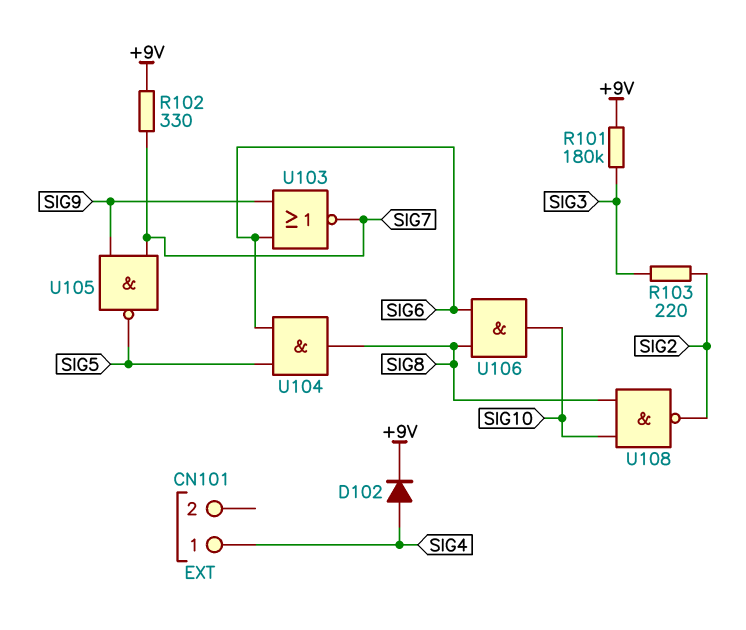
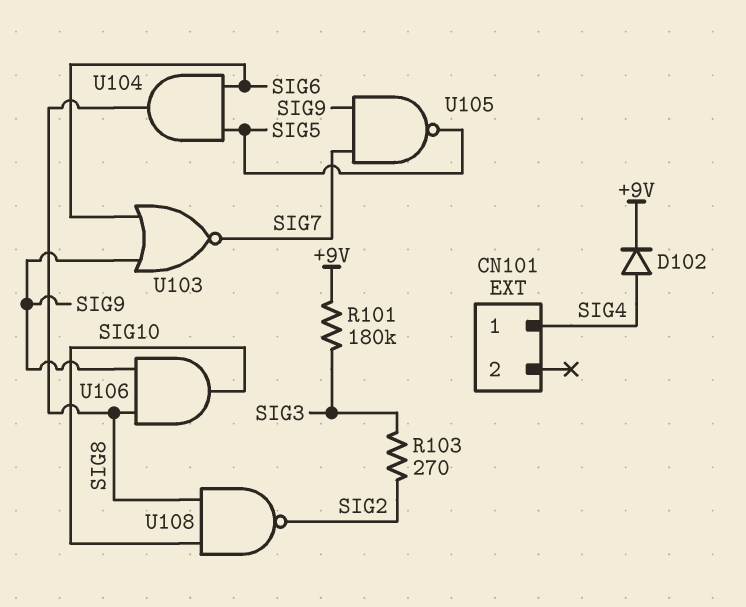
R102: 330 (+9V, SIG7) -> none
R103: 220 (SIG2, SIG3) -> 270 (SIG2, SIG3)
U106: AND (in SIG6, in SIG8, out SIG10) -> AND (in SIG8, in SIG9, out SIG10)

